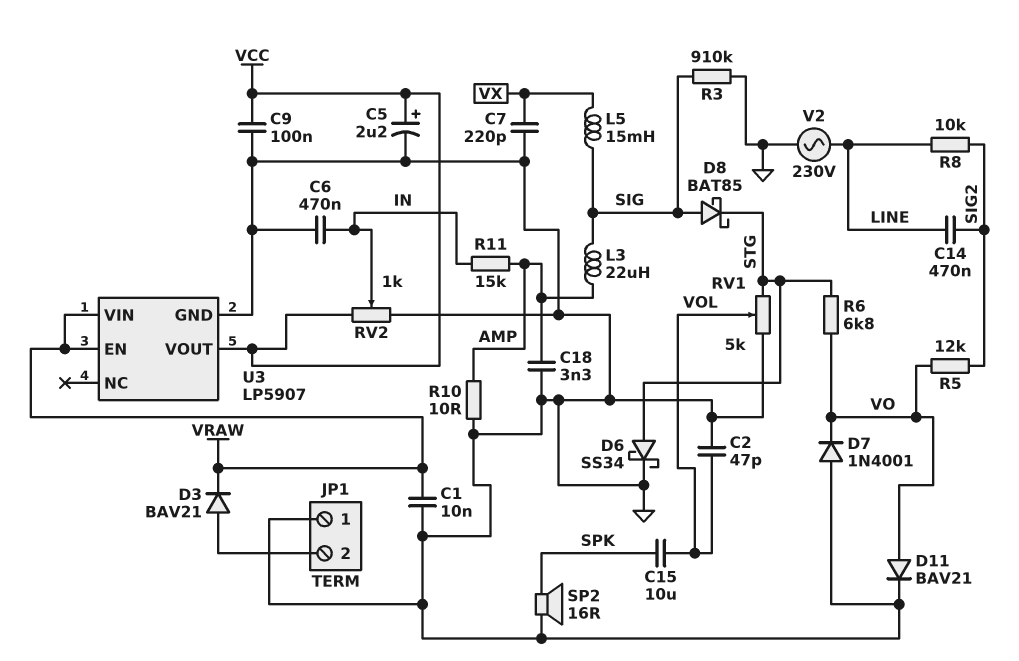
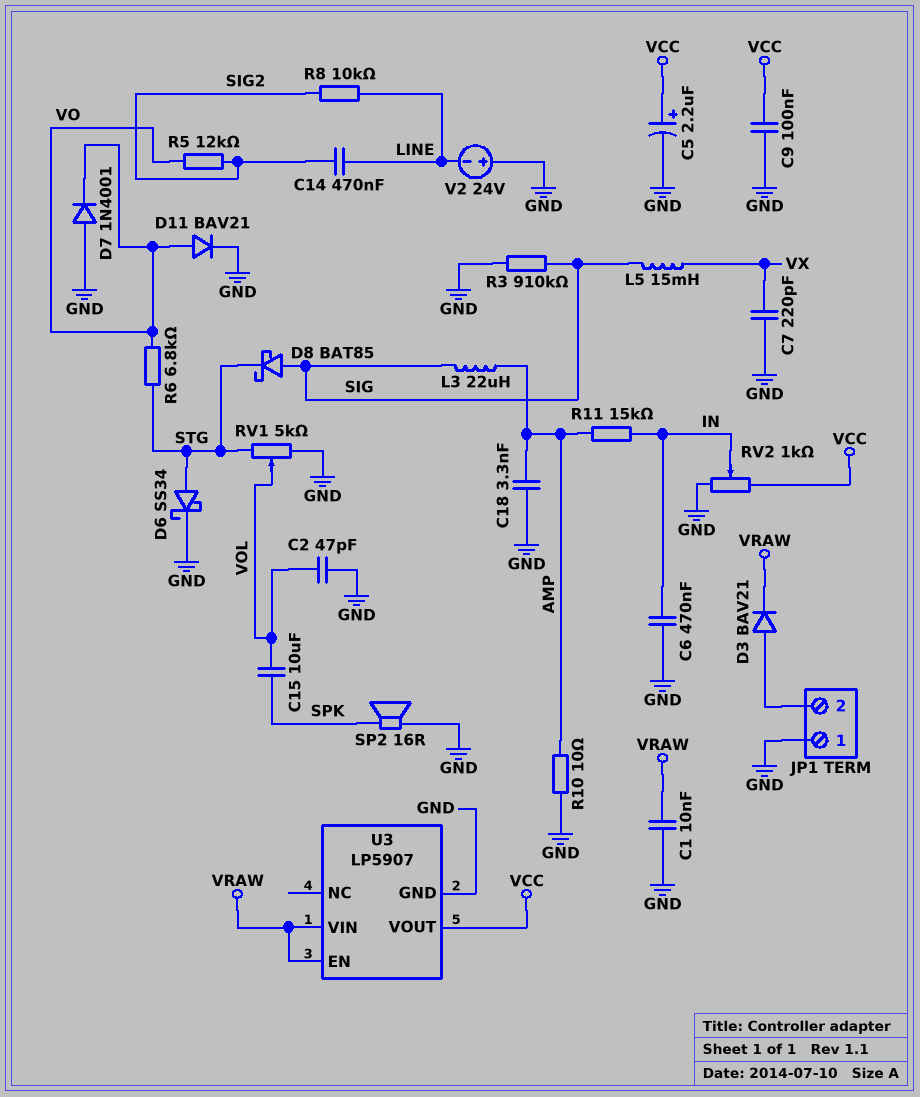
V2: AC 230V (GND, LINE) -> 24V (plus GND, minus LINE)

